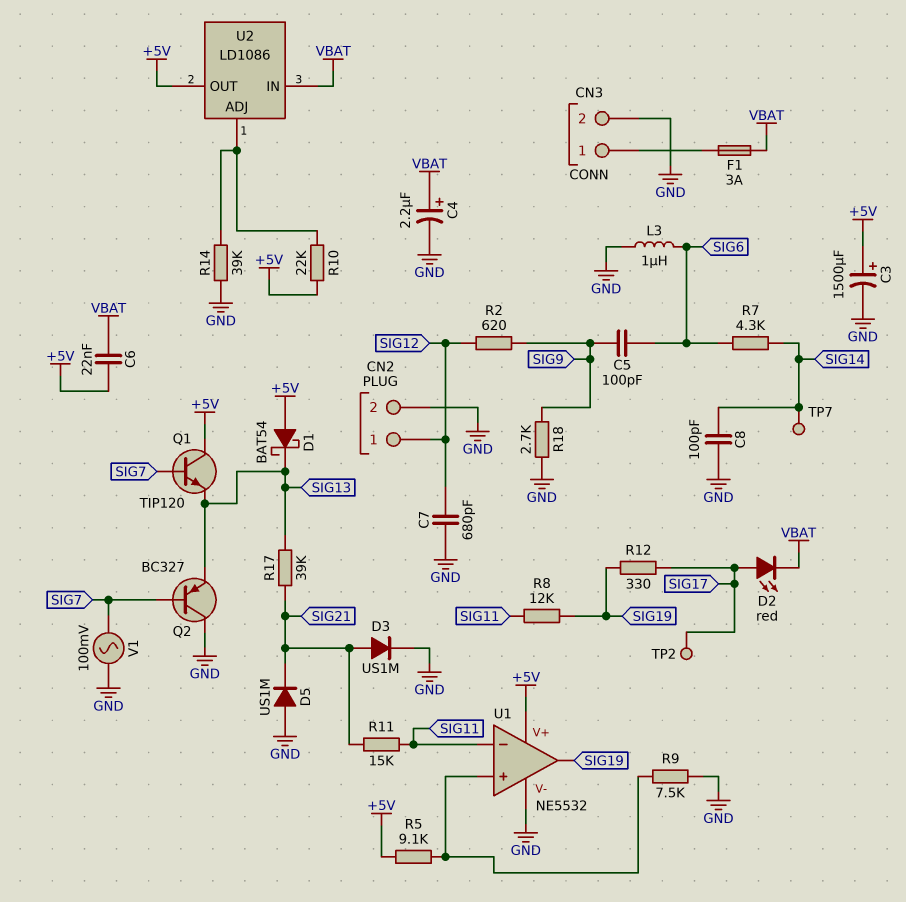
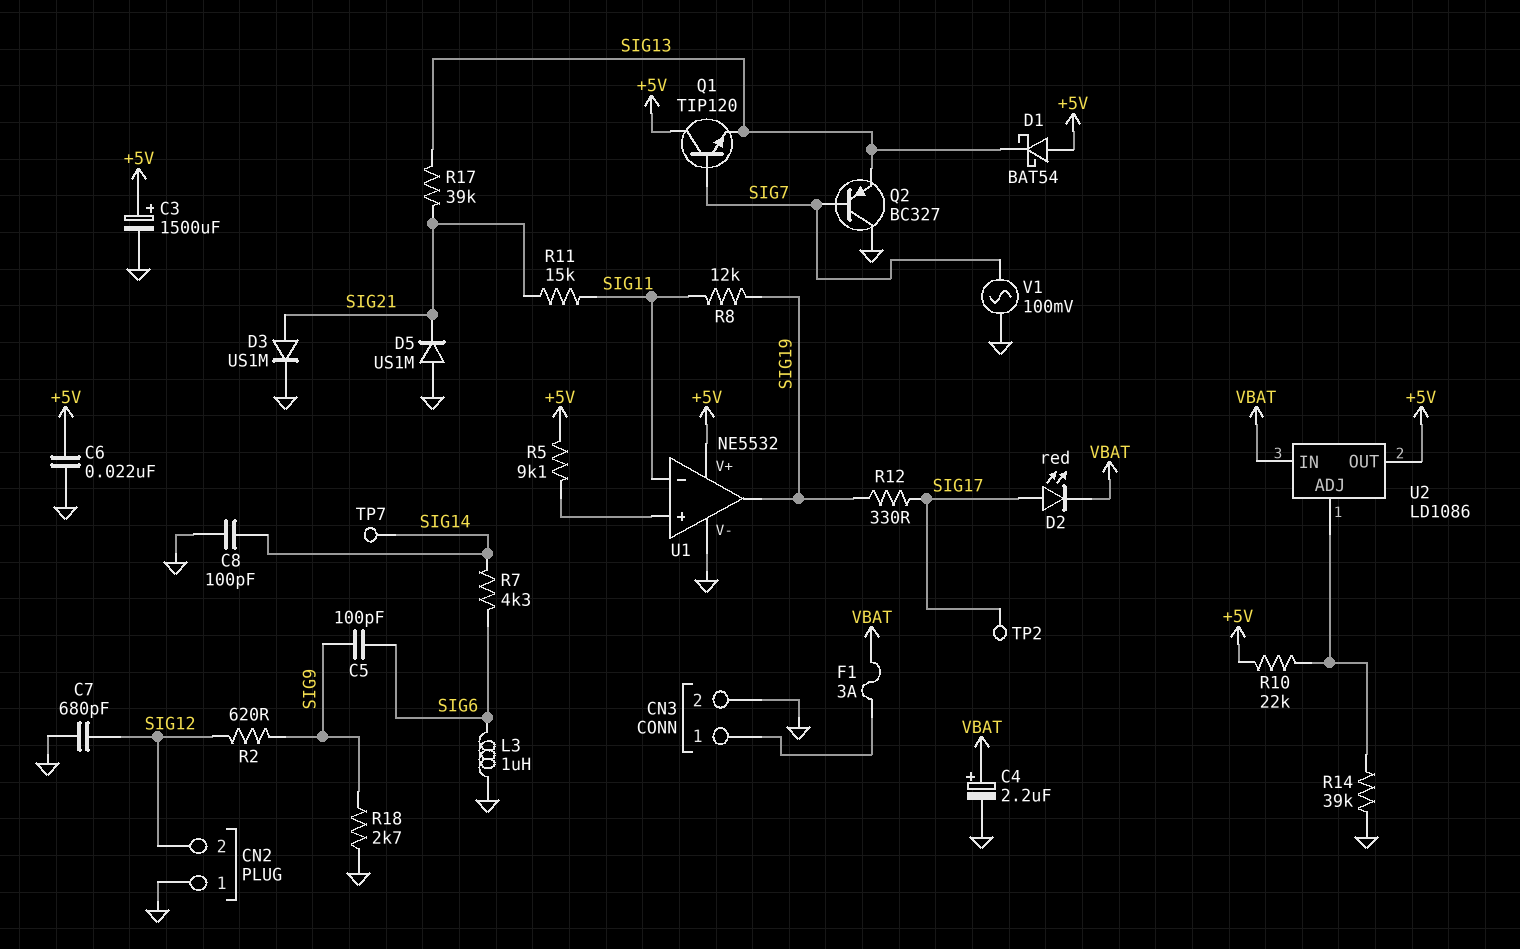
C6: 22nF (+5V, VBAT) -> 22nF (+5V, GND)
CN2 pin 1: SIG12 -> GND
CN2 pin 2: GND -> SIG12
R9: 7.5k (GND, U1/in+) -> none

